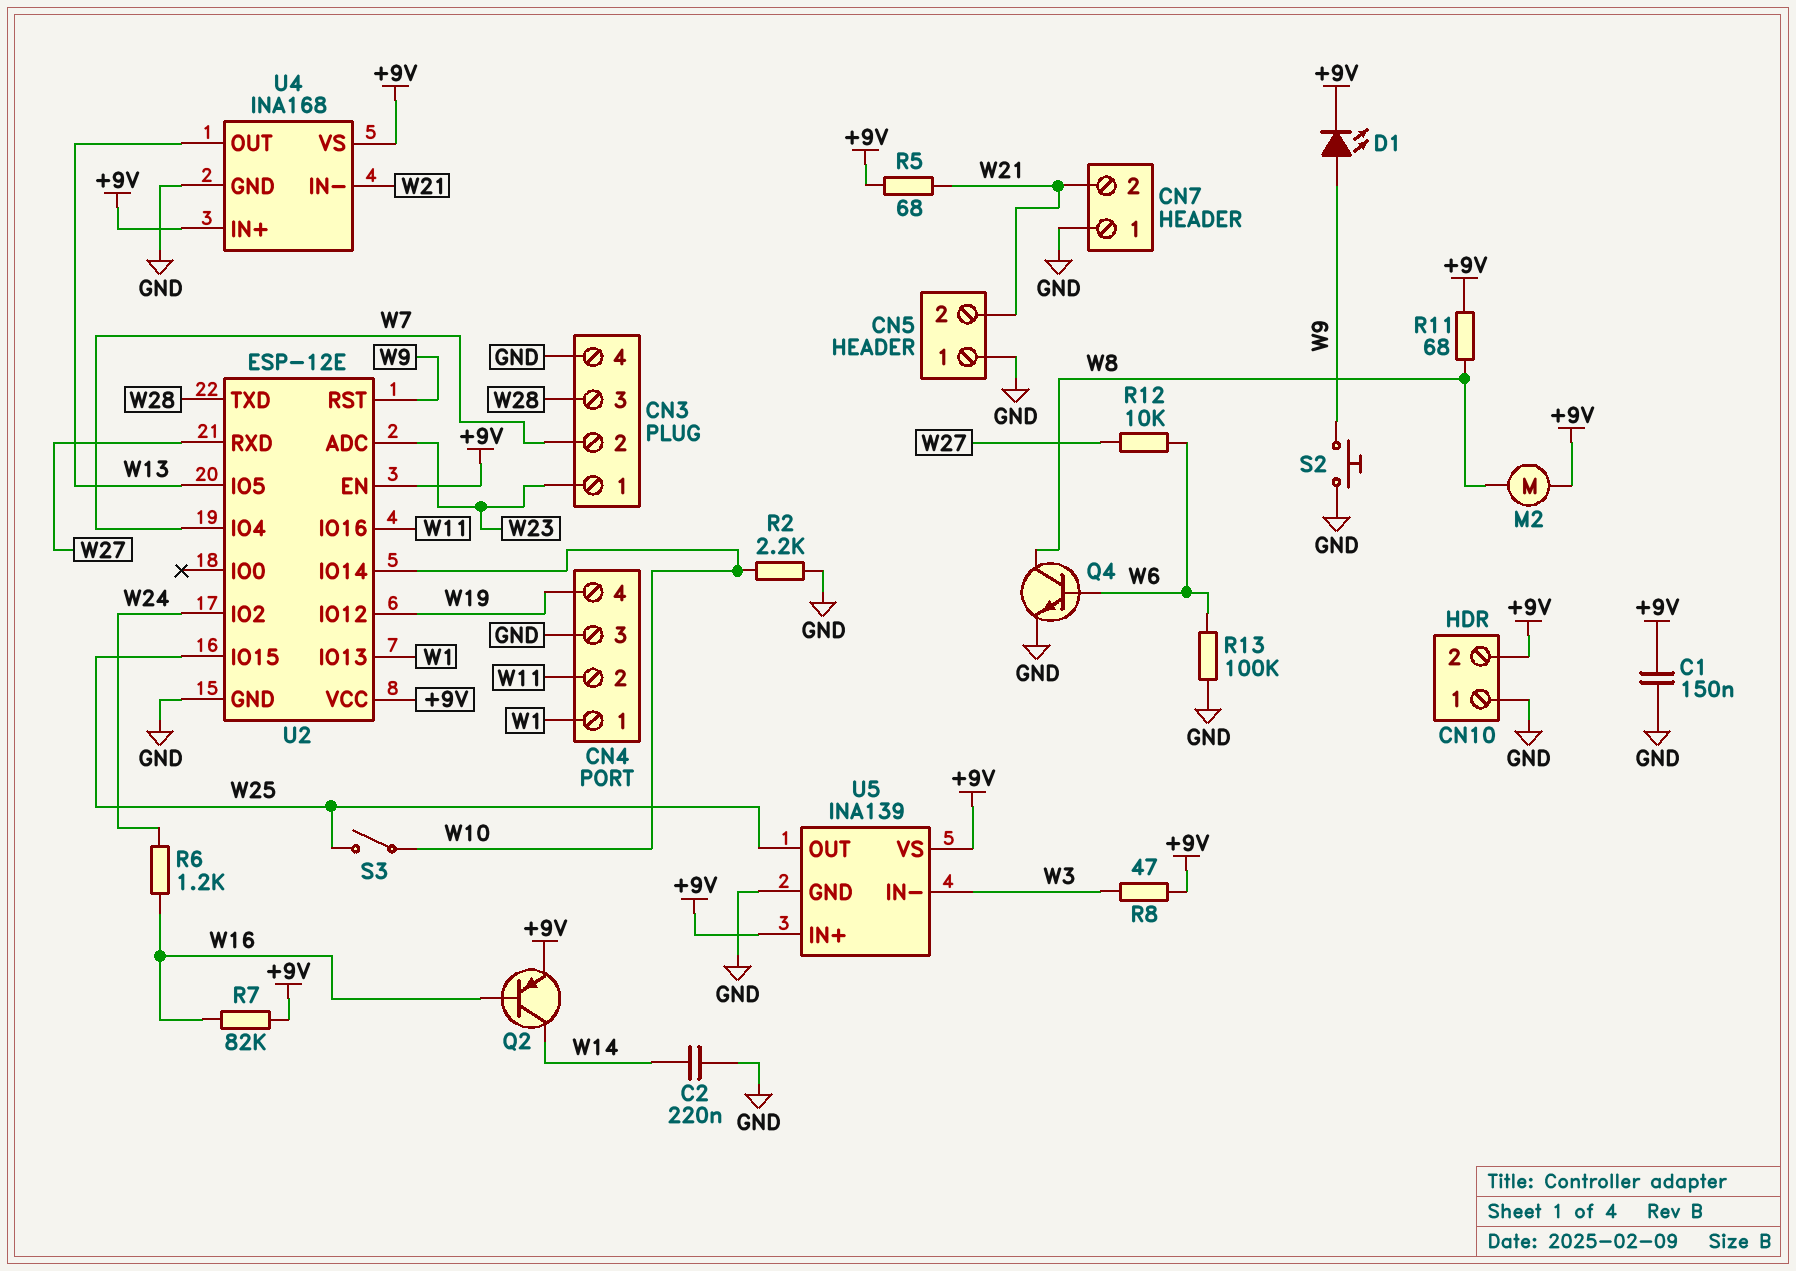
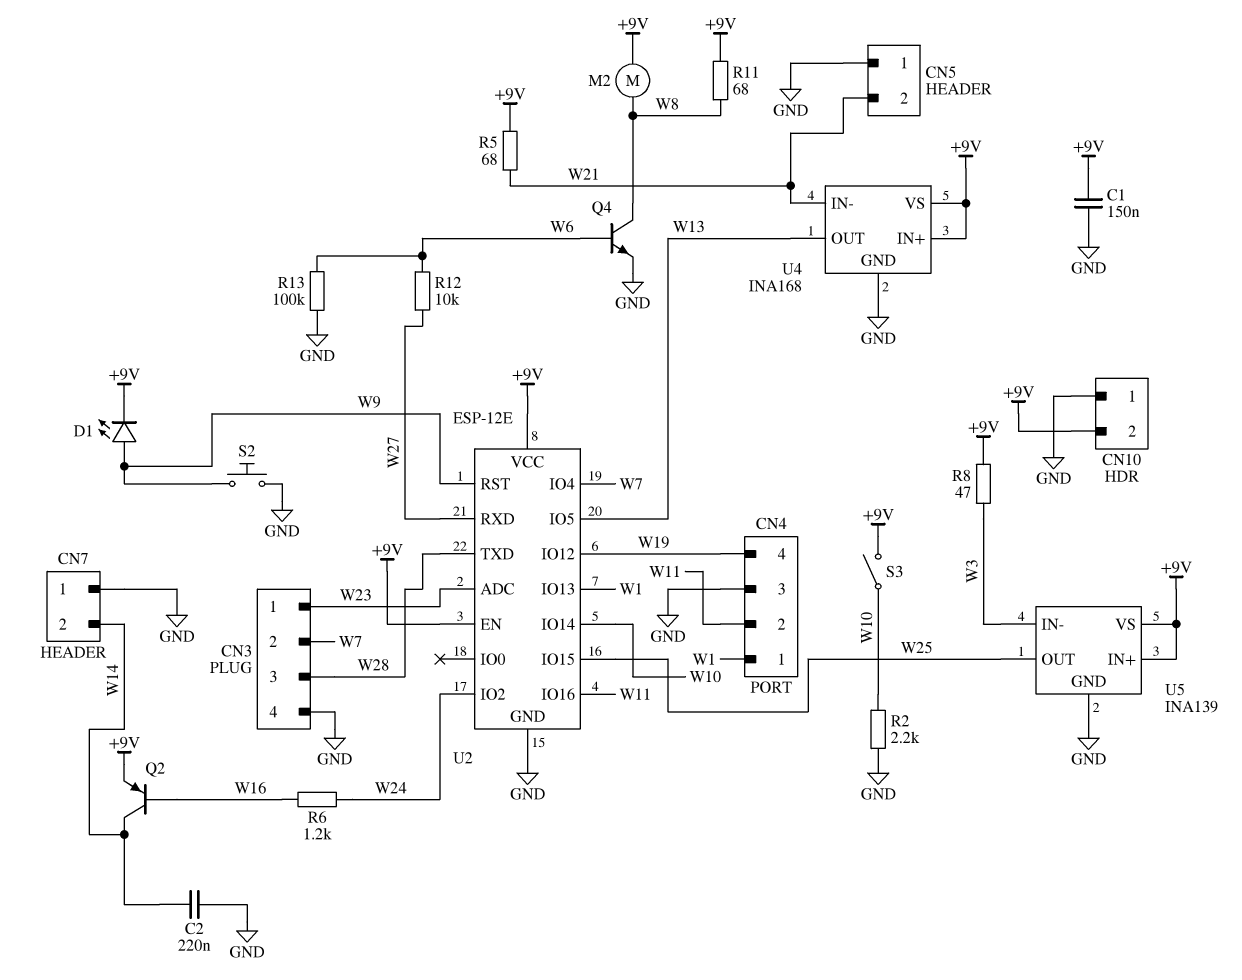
CN7 pin 2: W21 -> W14
R7: 82k (+9V, W16) -> none
S3: switch (W10, W25) -> switch (+9V, W10)

